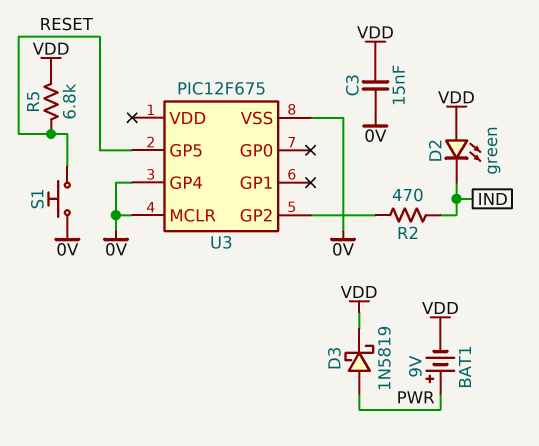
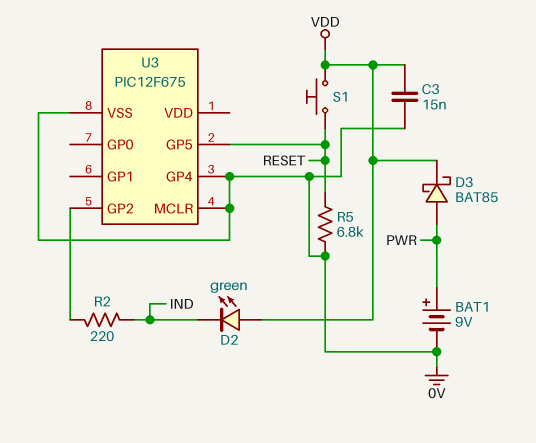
BAT1: 9V (plus PWR, minus VDD) -> 9V (plus PWR, minus 0V)
D3: schottky 1N5819 (A PWR, K VDD) -> schottky BAT85 (A PWR, K VDD)
R2: 470 (IND, U3/GP2) -> 220 (IND, U3/GP2)
R5: 6.8k (RESET, VDD) -> 6.8k (0V, RESET)
S1: button (0V, RESET) -> button (RESET, VDD)

